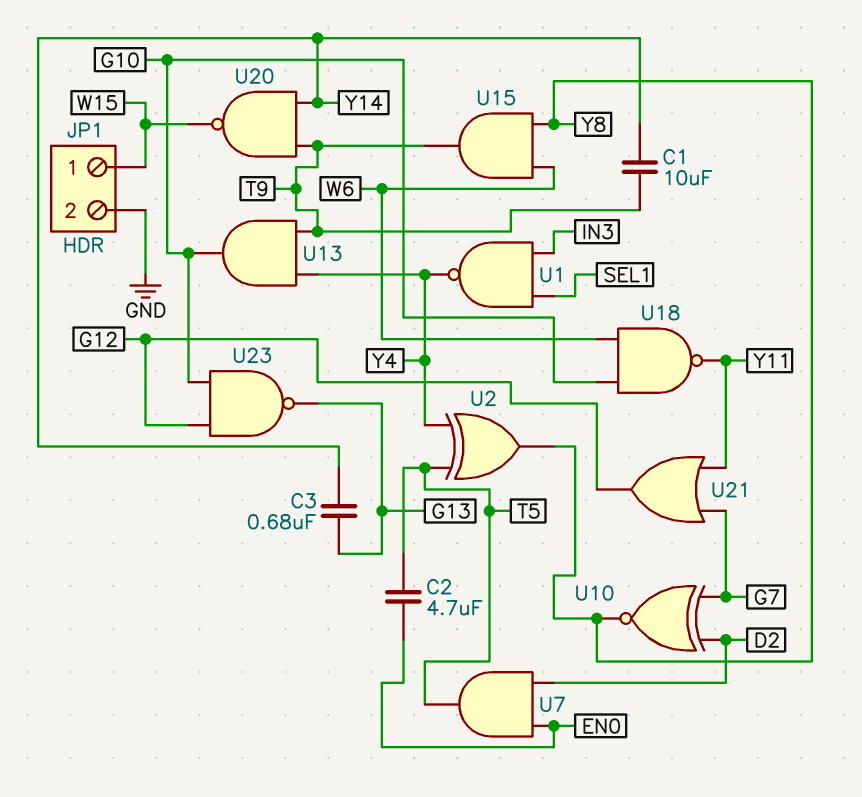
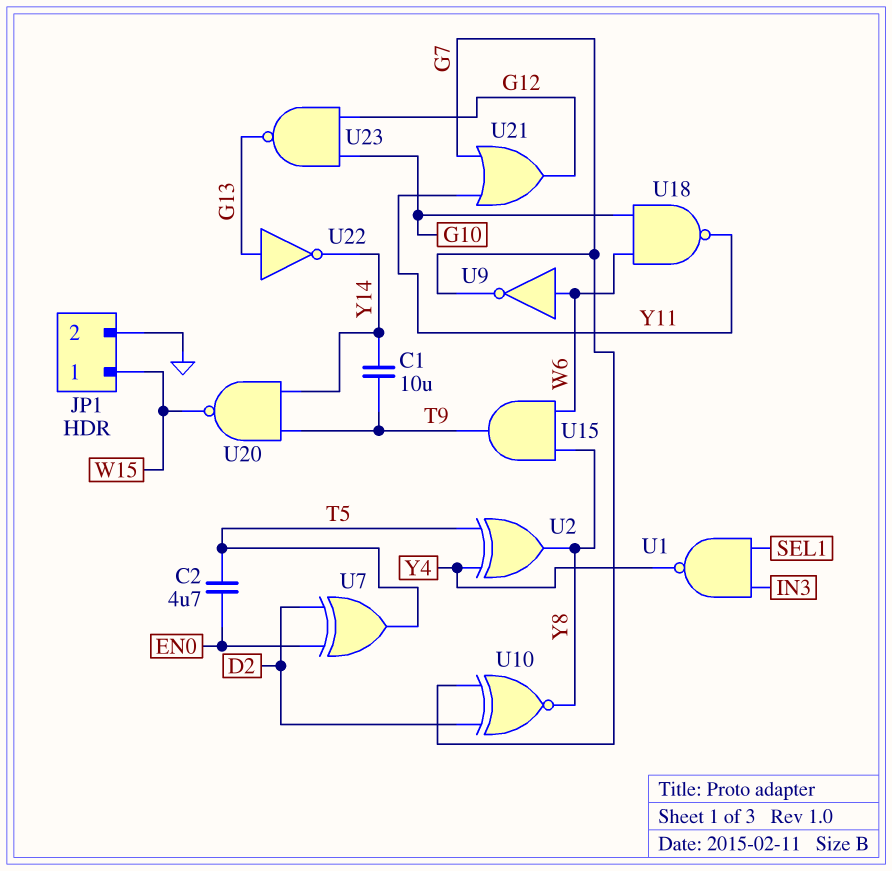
C3: 680nF (G13, Y14) -> none
U7: AND (in D2, in EN0, out T5) -> XOR (in D2, in EN0, out T5)
U9: none -> NOT (in W6, out G7)
U13: AND (in T9, in Y4, out G10) -> none
U22: none -> NOT (in G13, out Y14)

